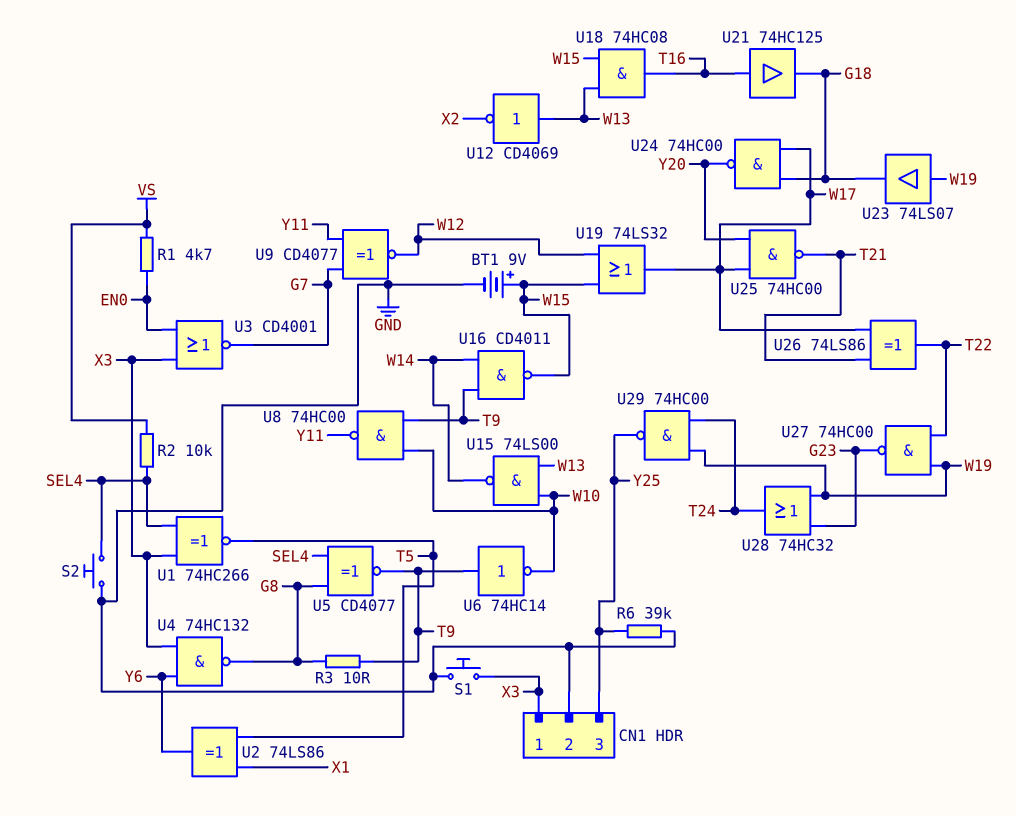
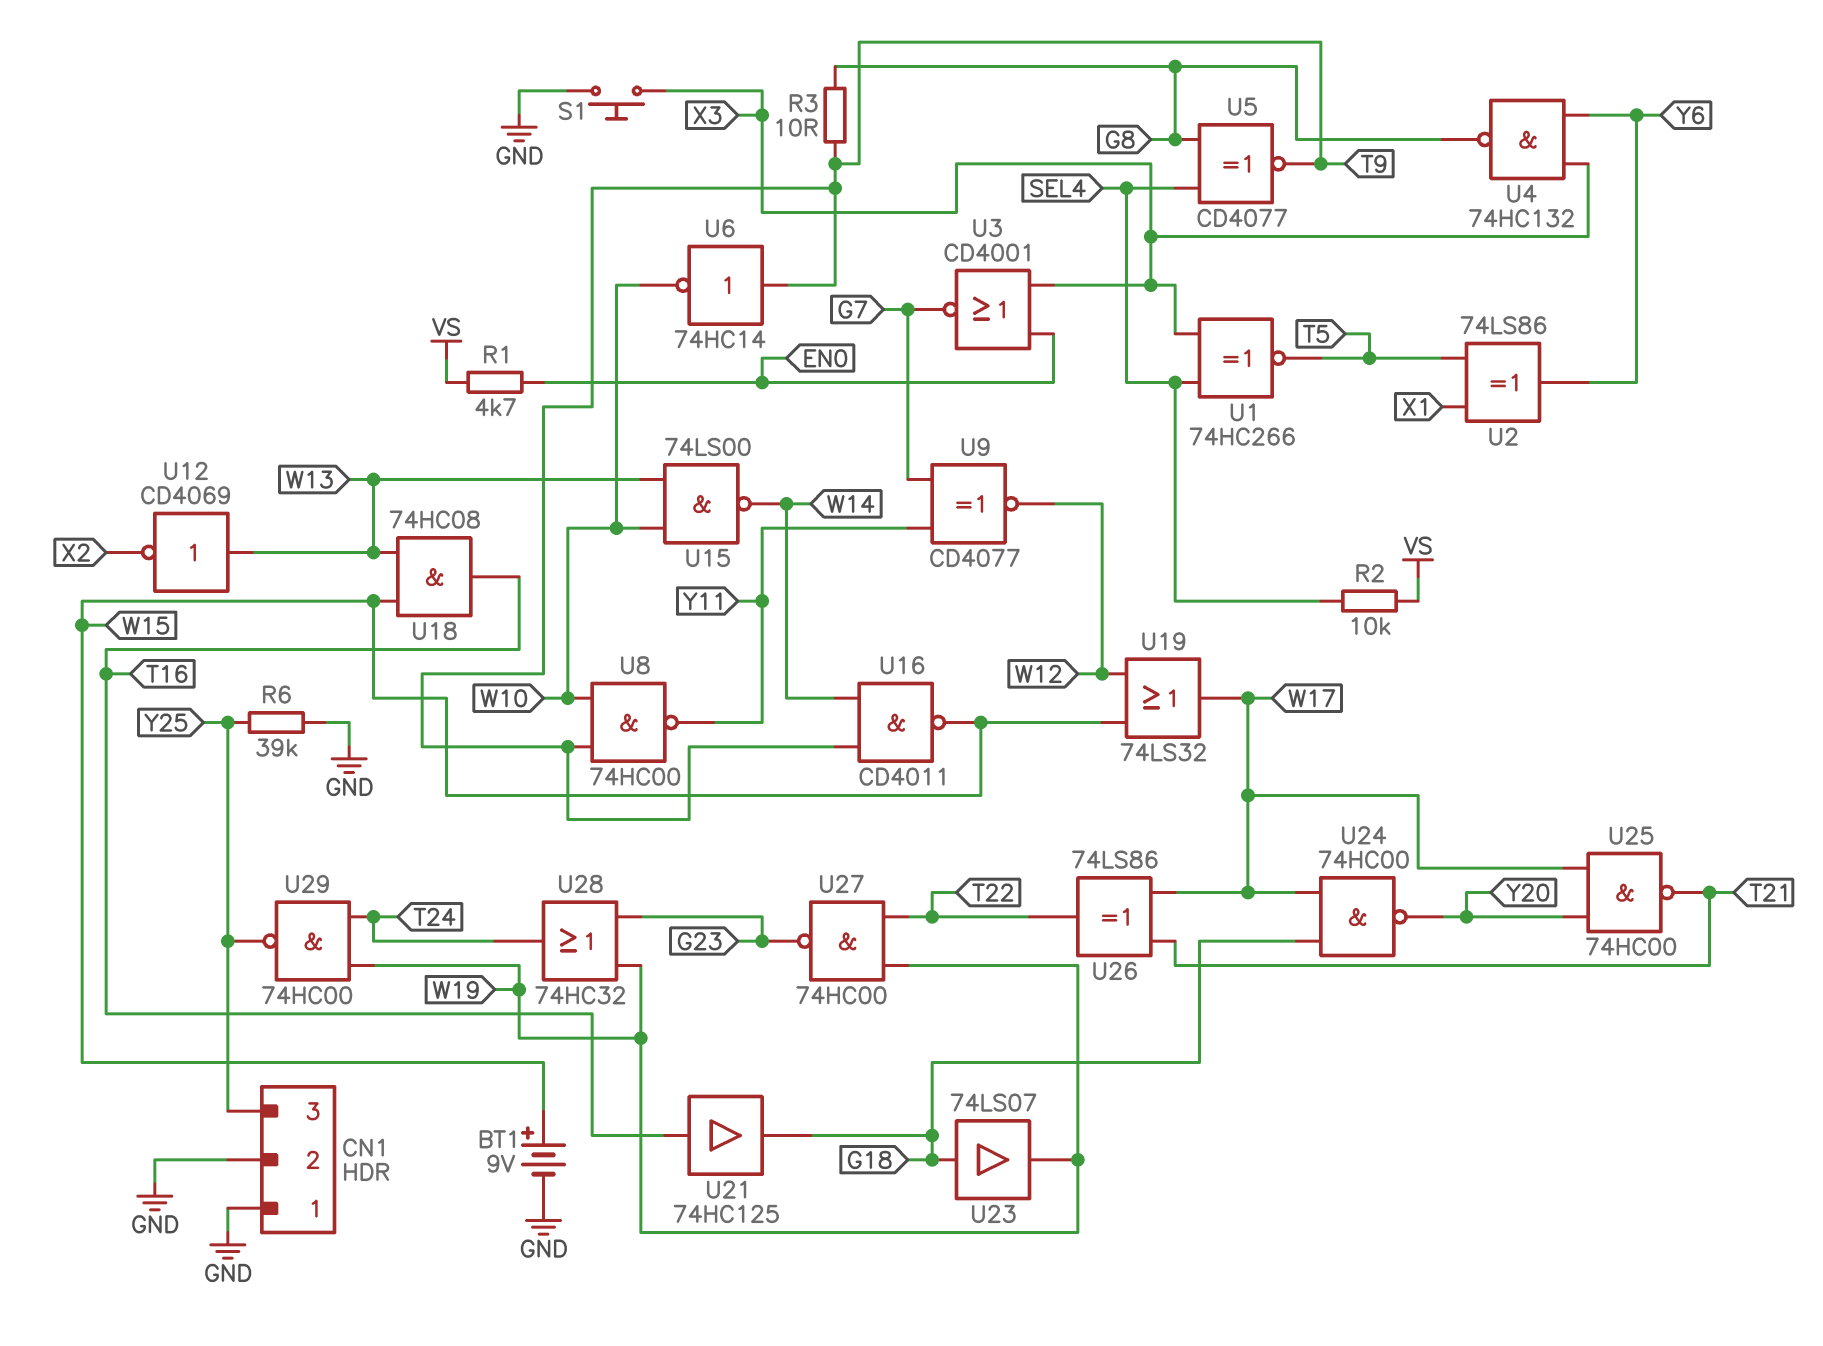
CN1 pin 1: X3 -> GND
S2: button (GND, SEL4) -> none
U23: buffer 74LS07 (in W19, out G18) -> buffer 74LS07 (in G18, out W19)

